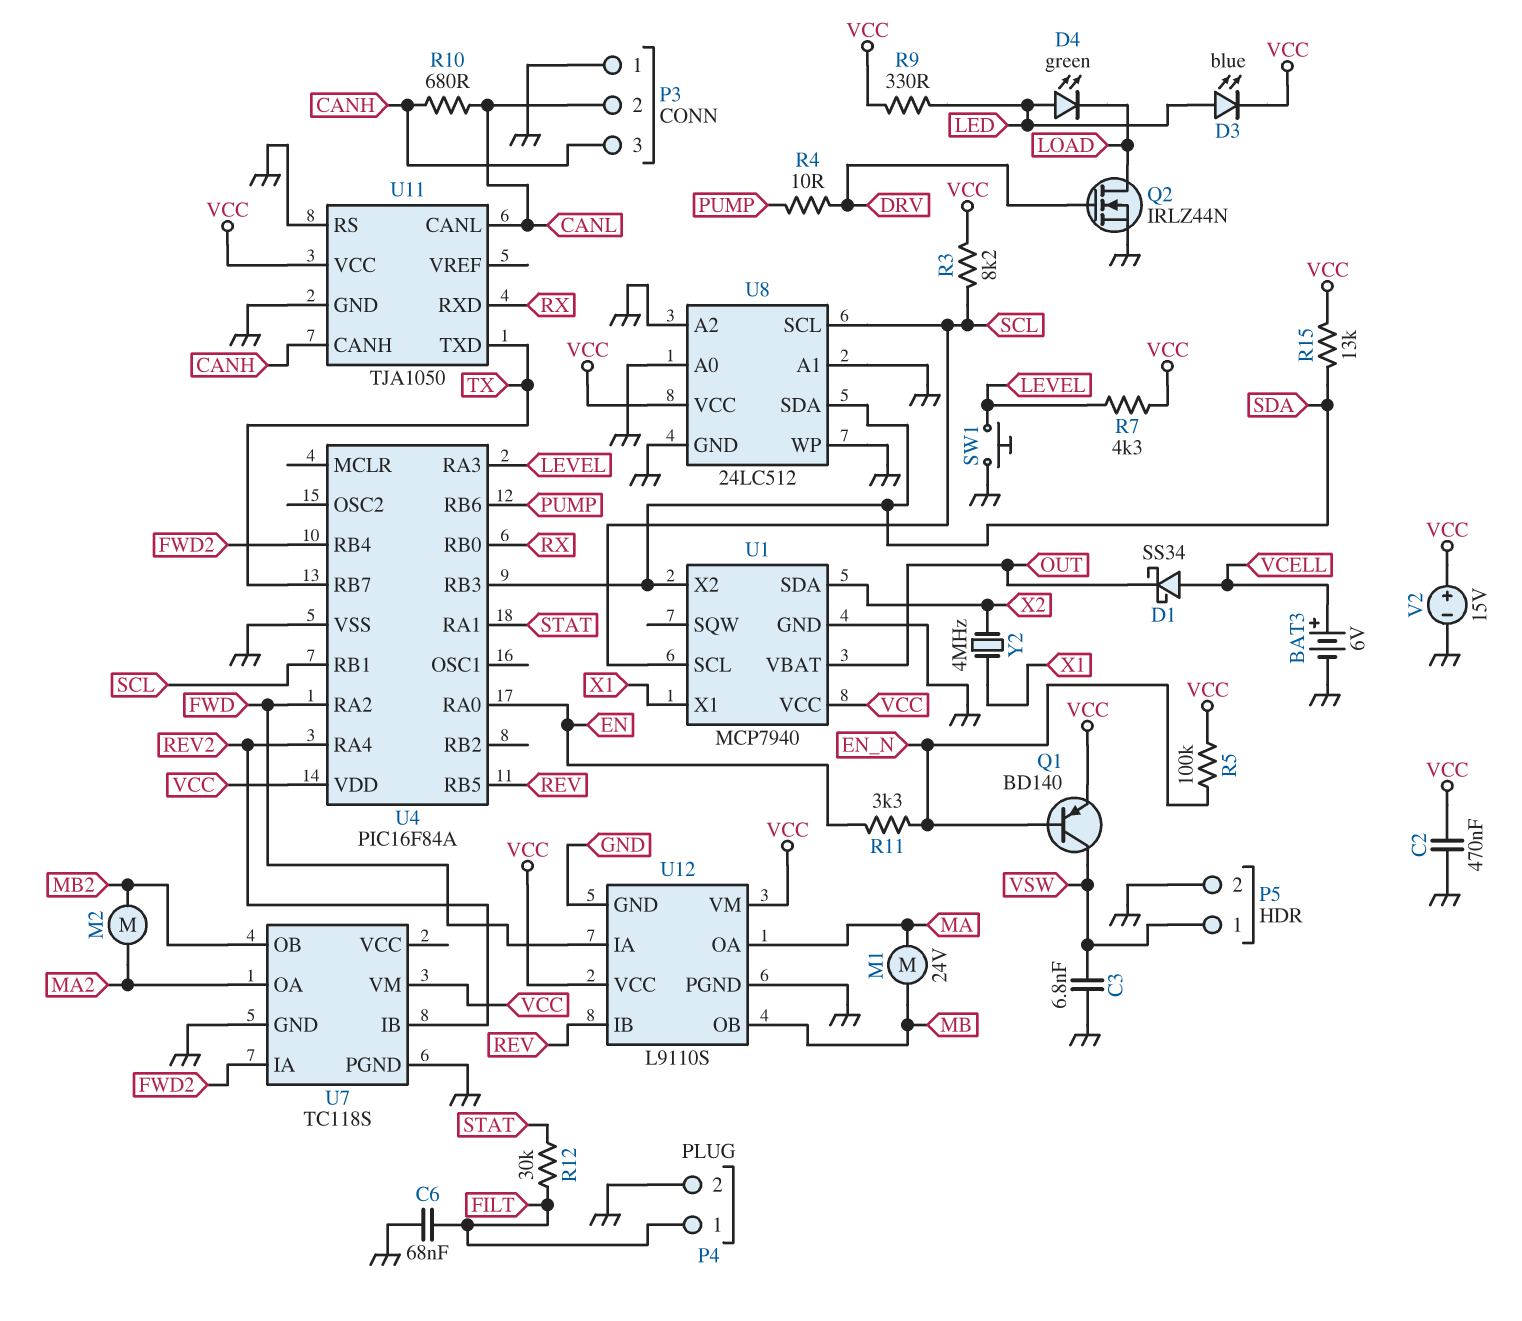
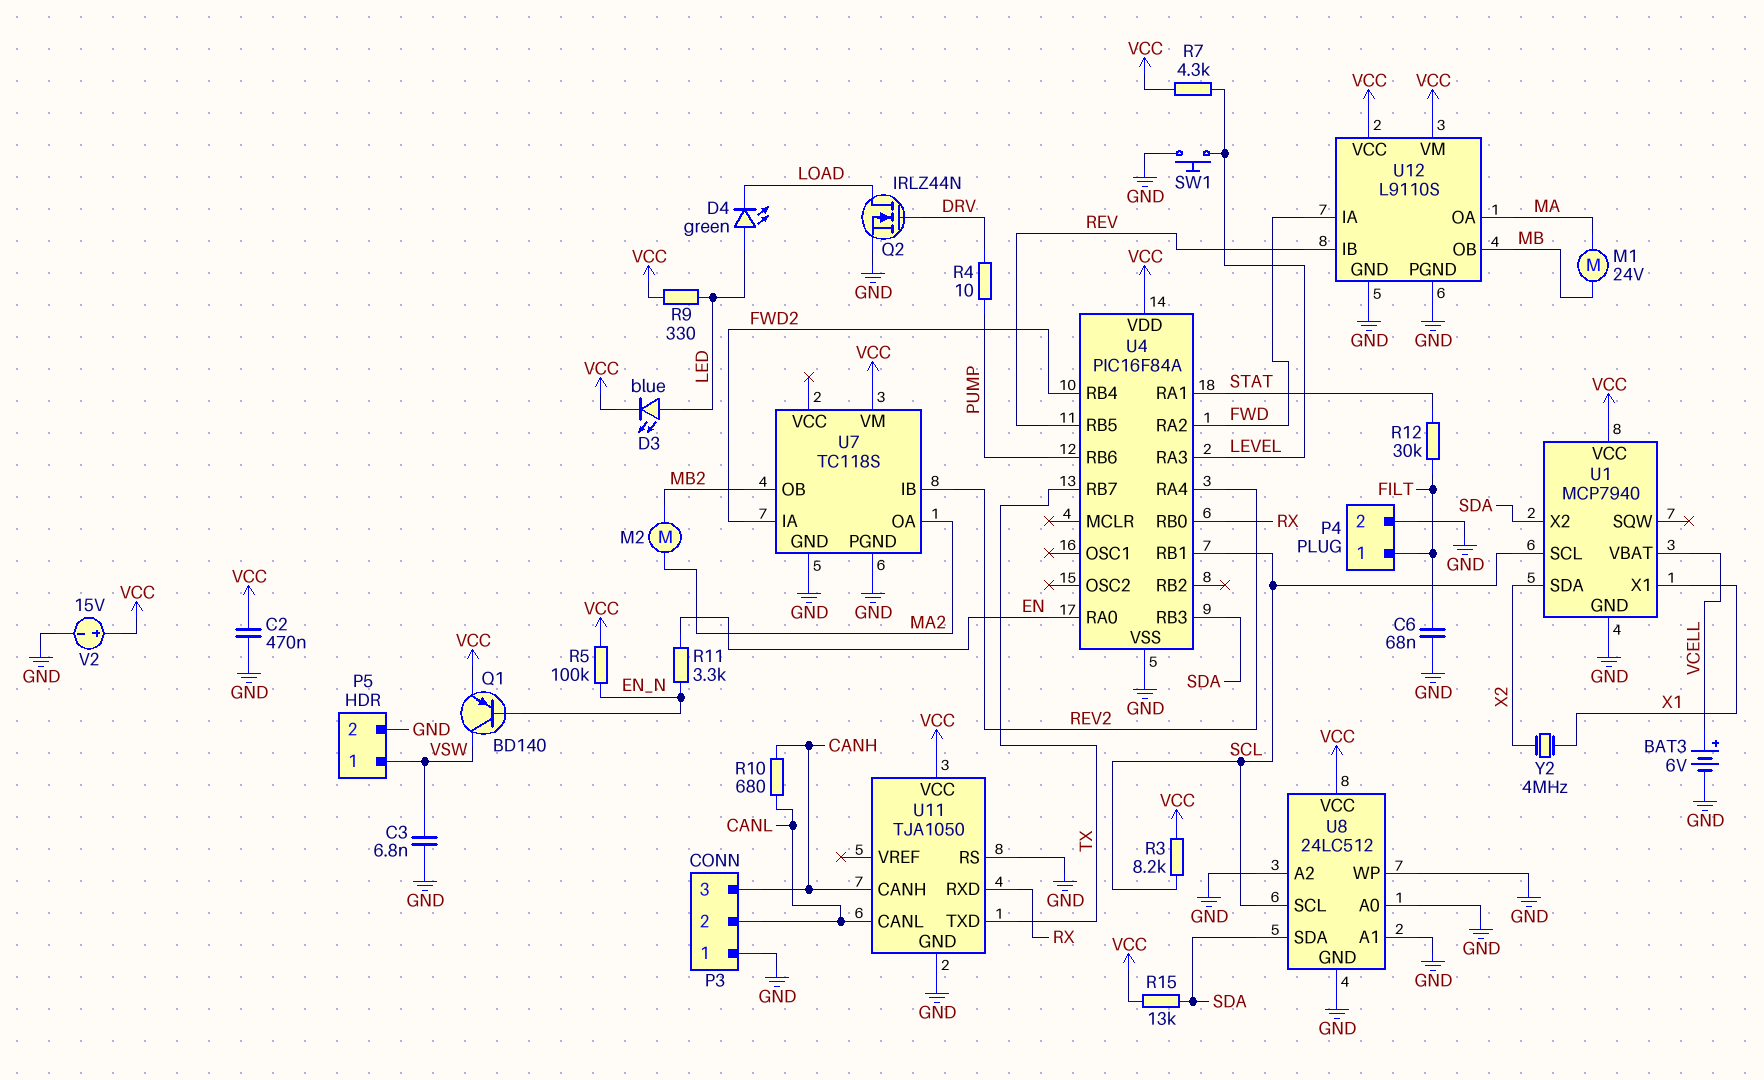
D1: schottky SS34 (A VCELL, K OUT) -> none
U1 pin VBAT: OUT -> VCELL

